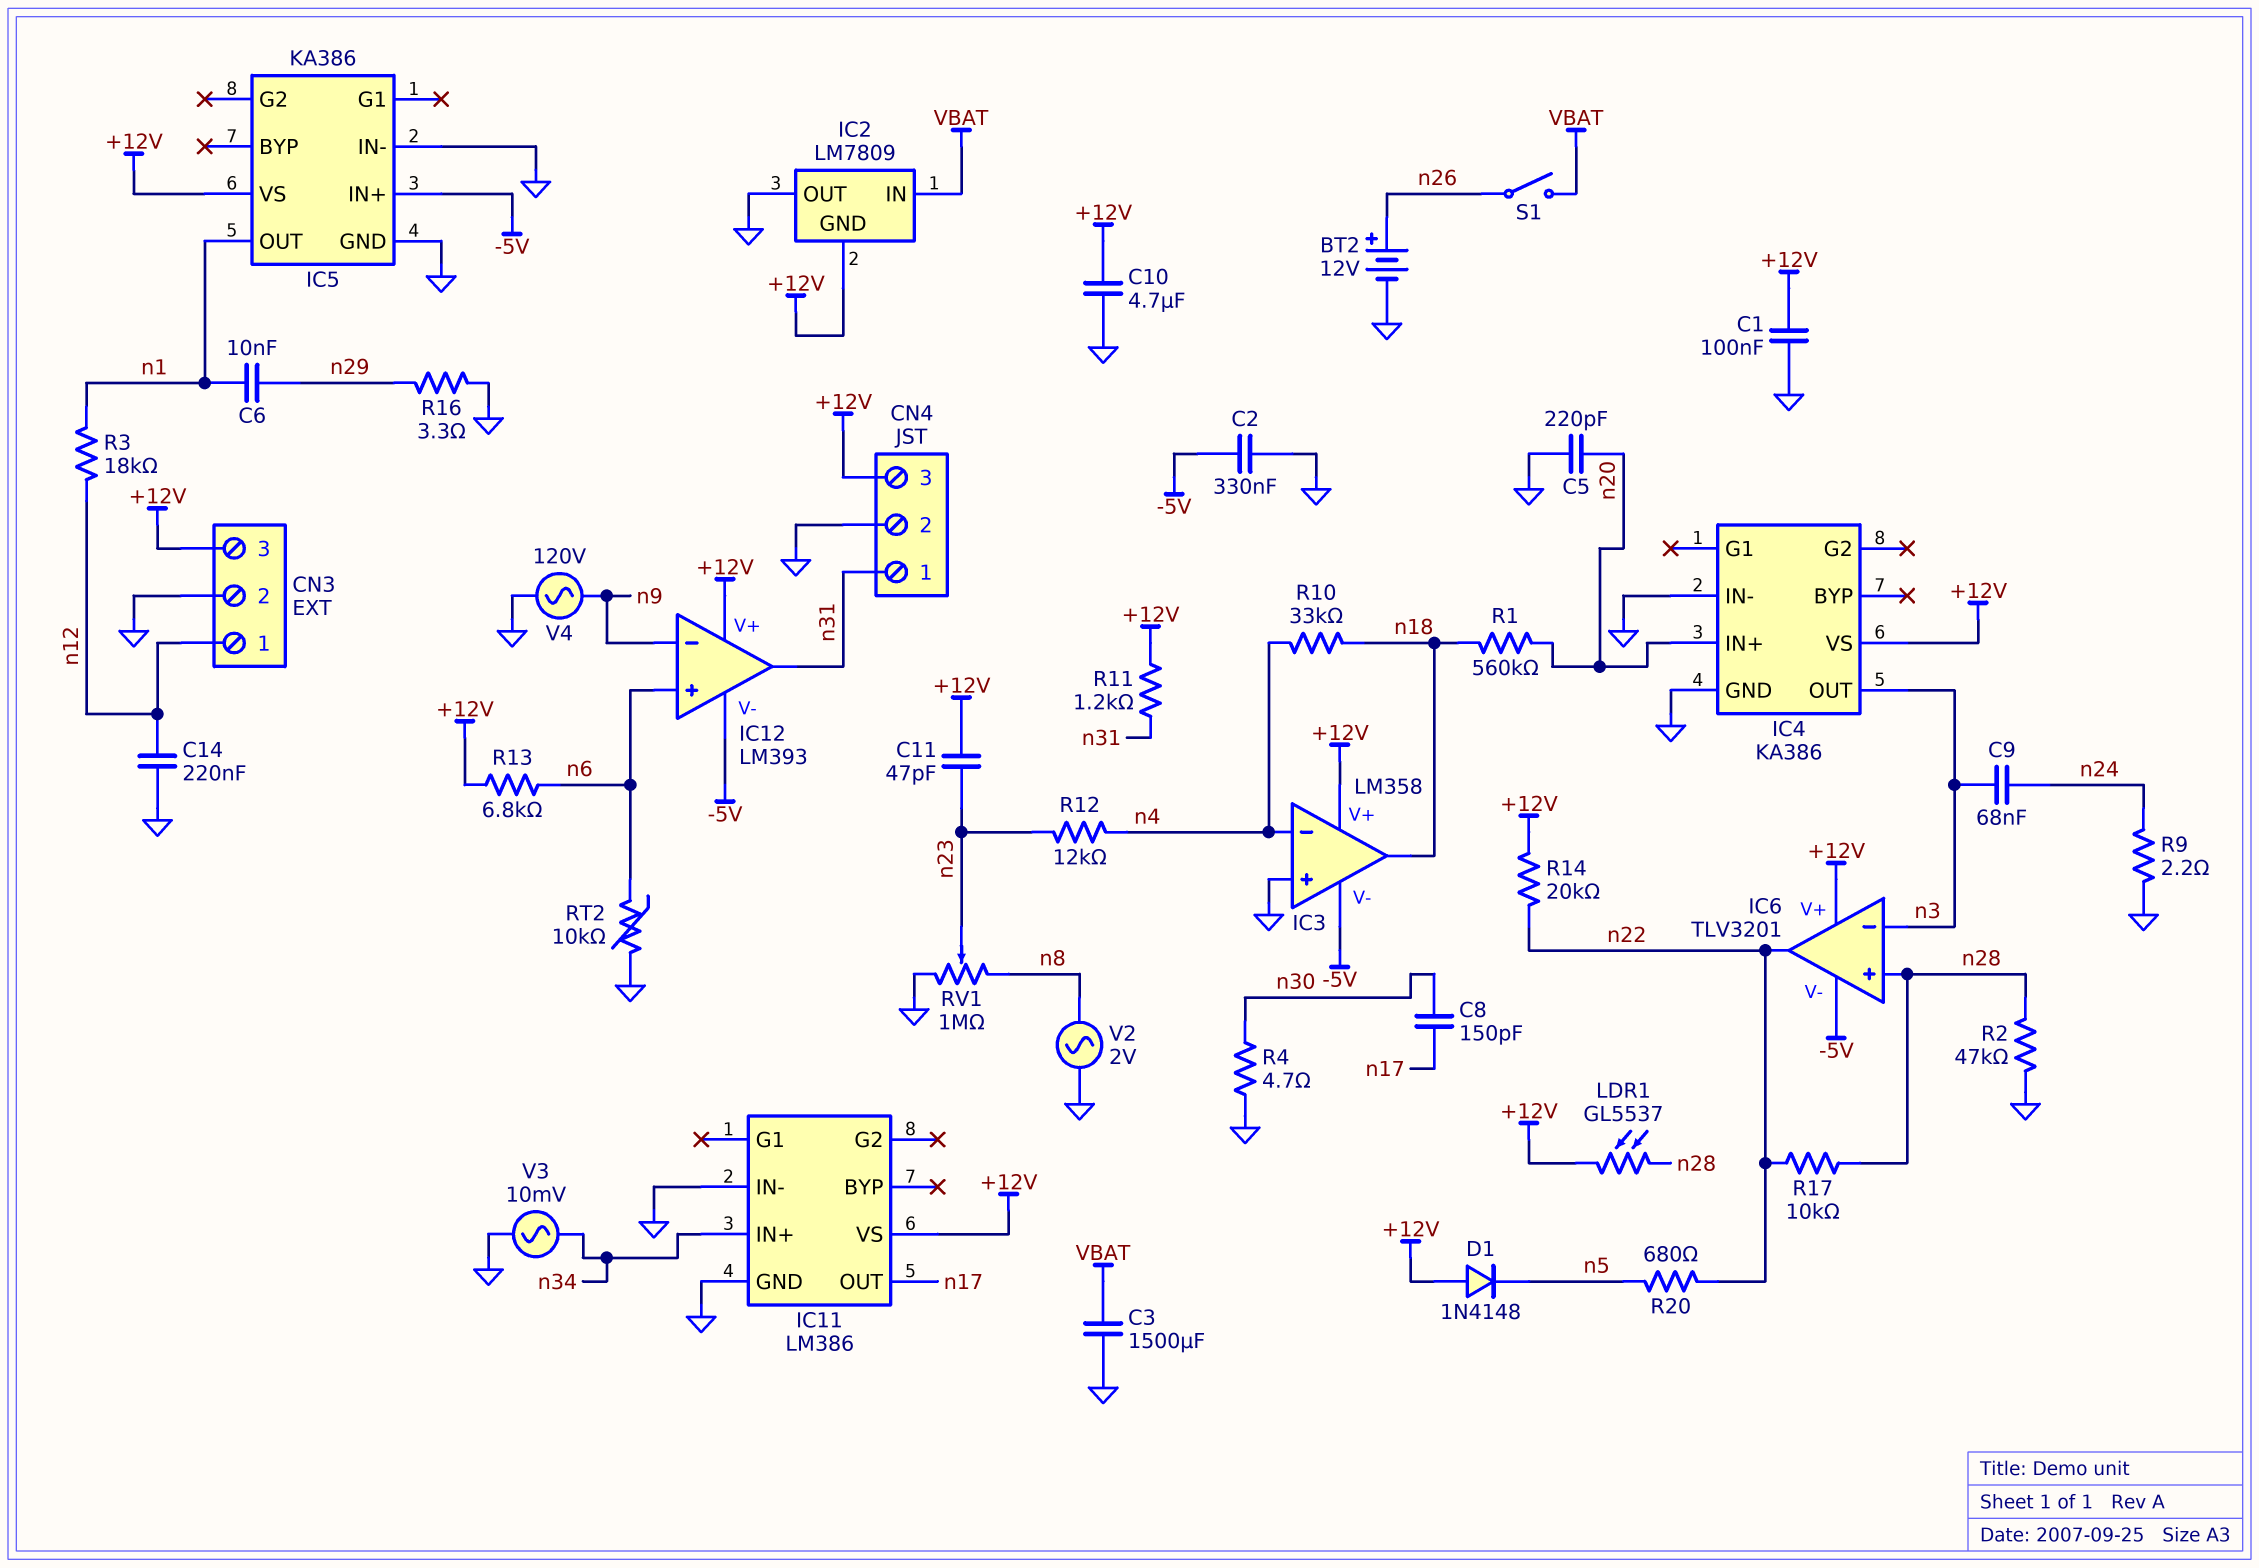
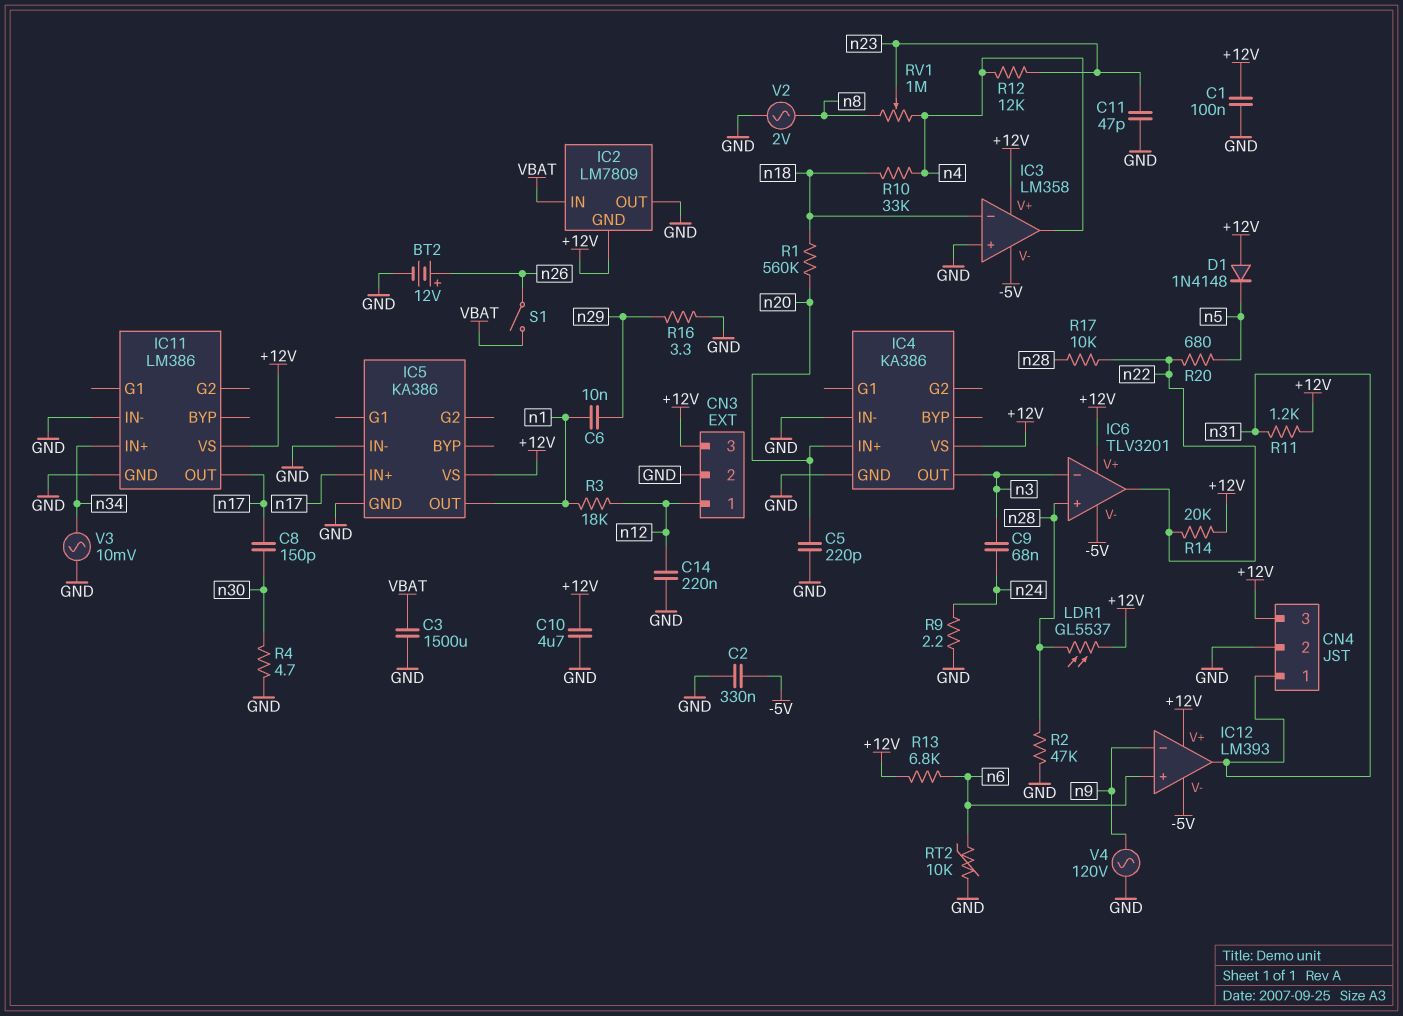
C11: 47pF (+12V, n23) -> 47pF (GND, n23)
IC3 pin in-: n4 -> n18
IC3 pin out: n18 -> n4
IC5 pin IN+: -5V -> n17
RV1: 1M (GND, n8, wiper n23) -> 1M (n4, n8, wiper n23)

